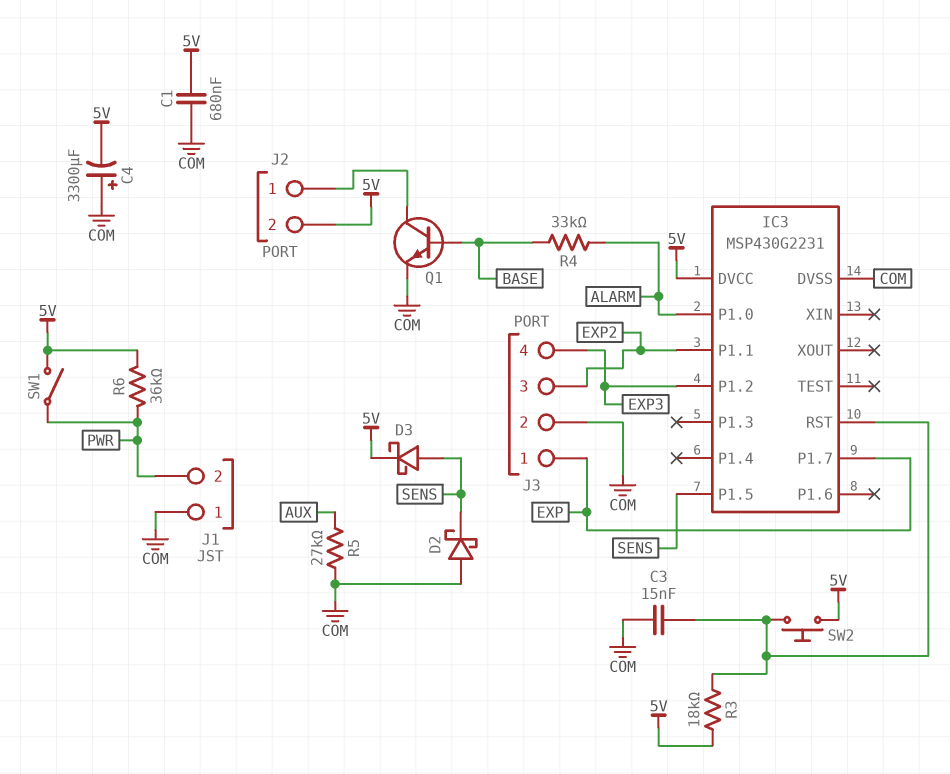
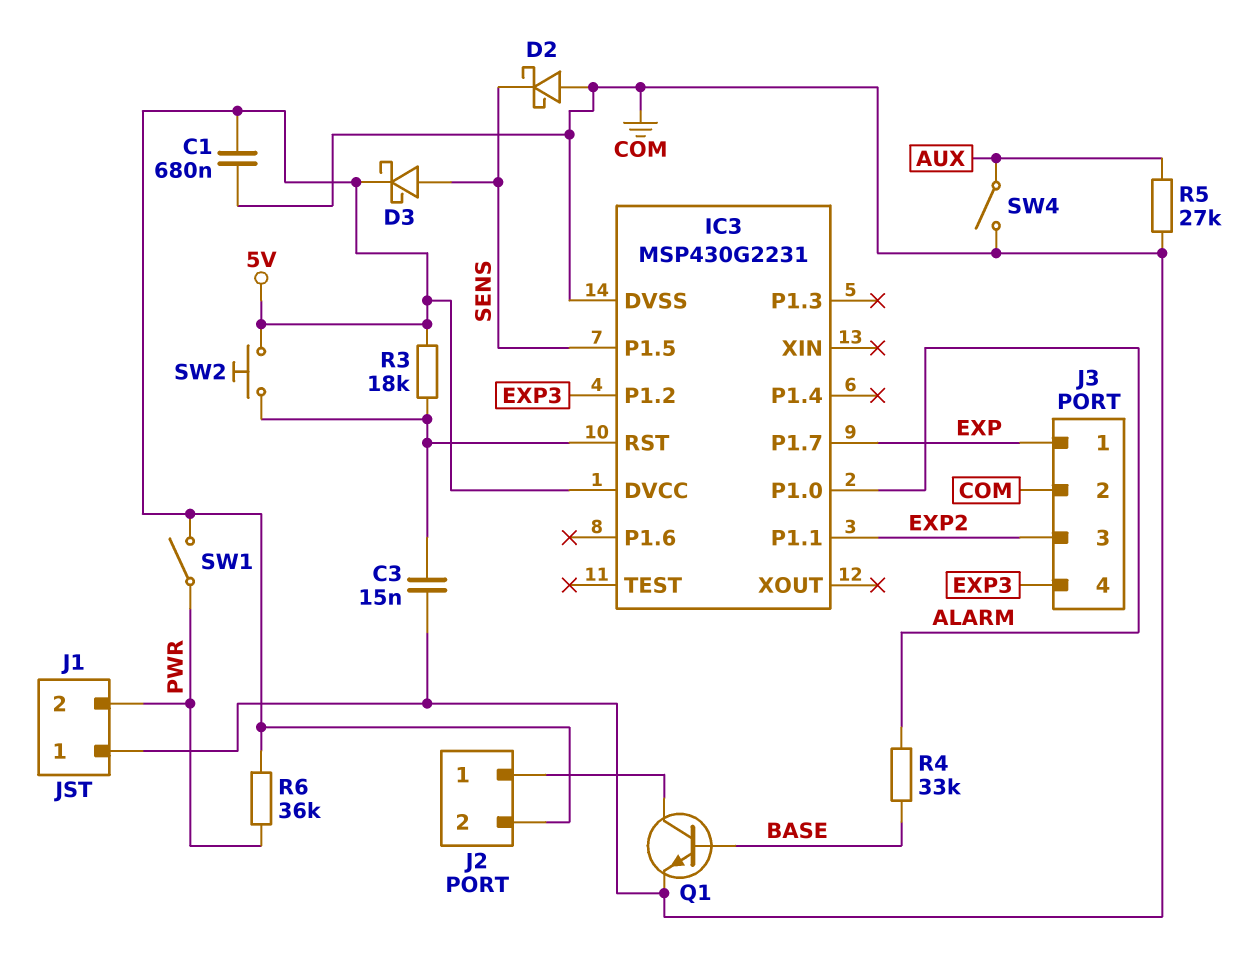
C4: 3300uF (plus COM, minus 5V) -> none
SW4: none -> switch (AUX, COM)

